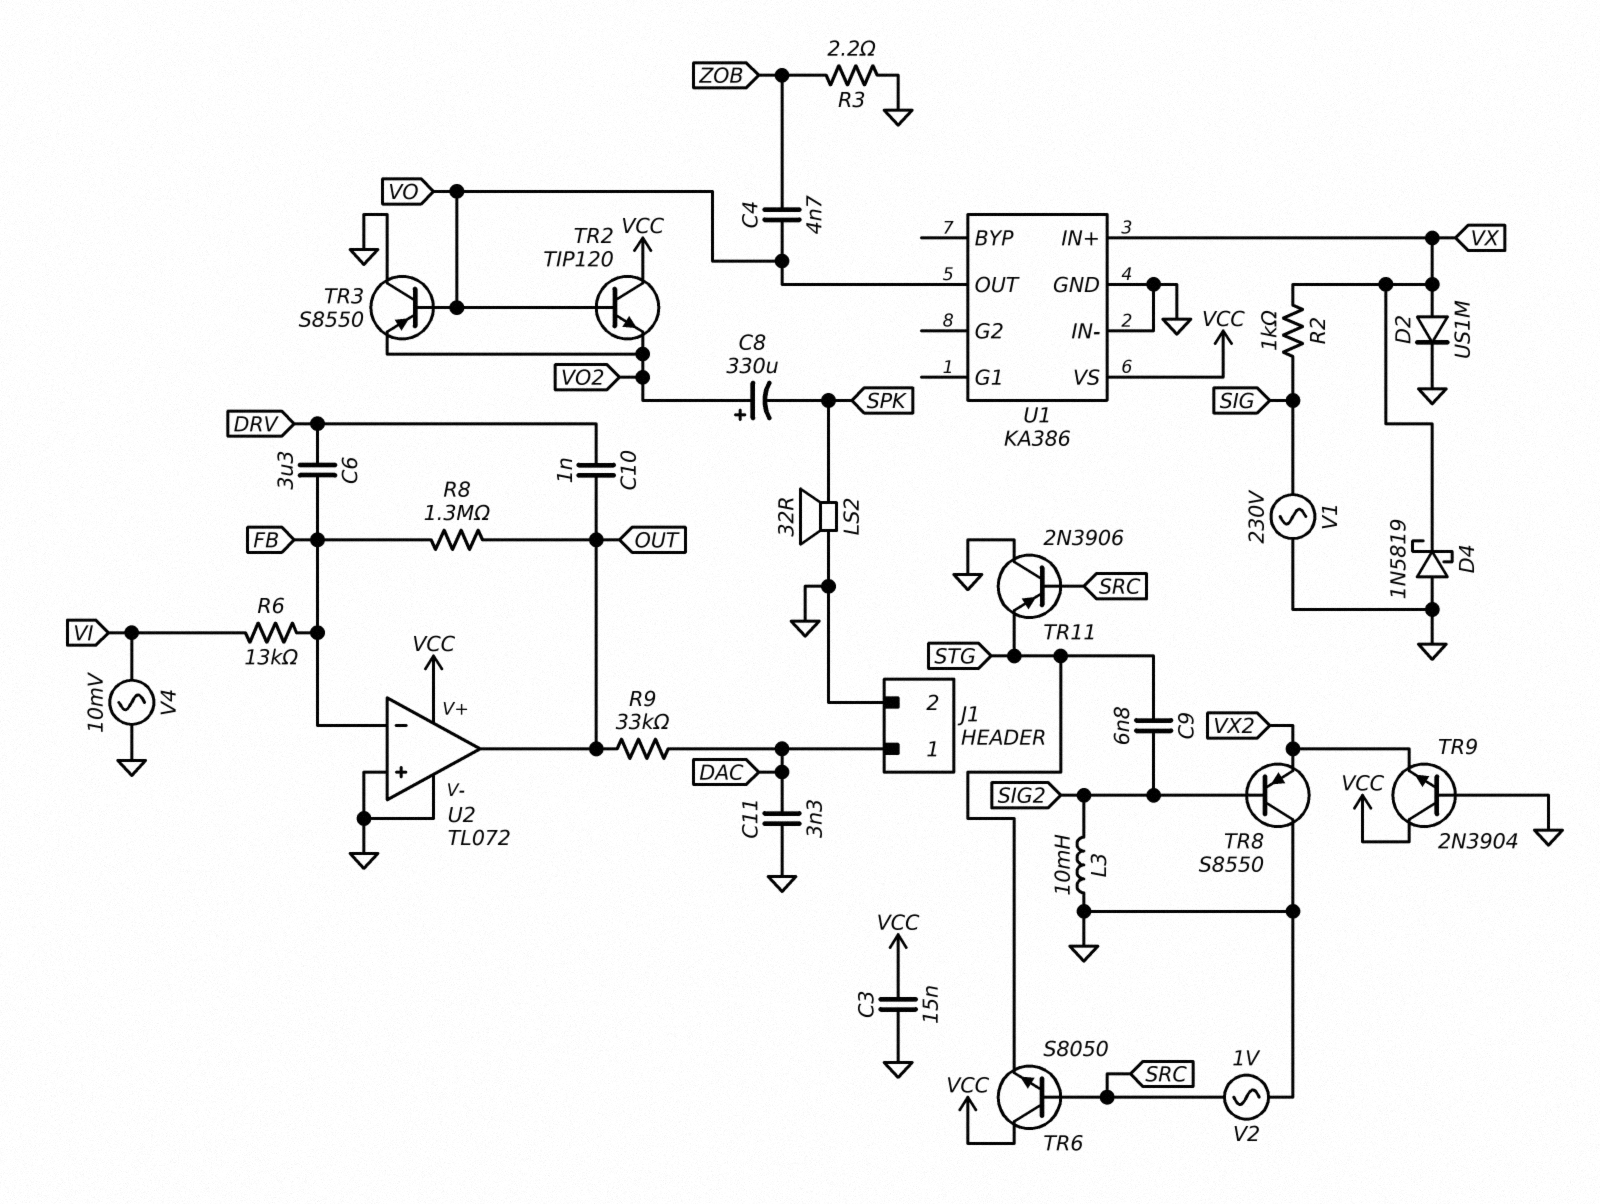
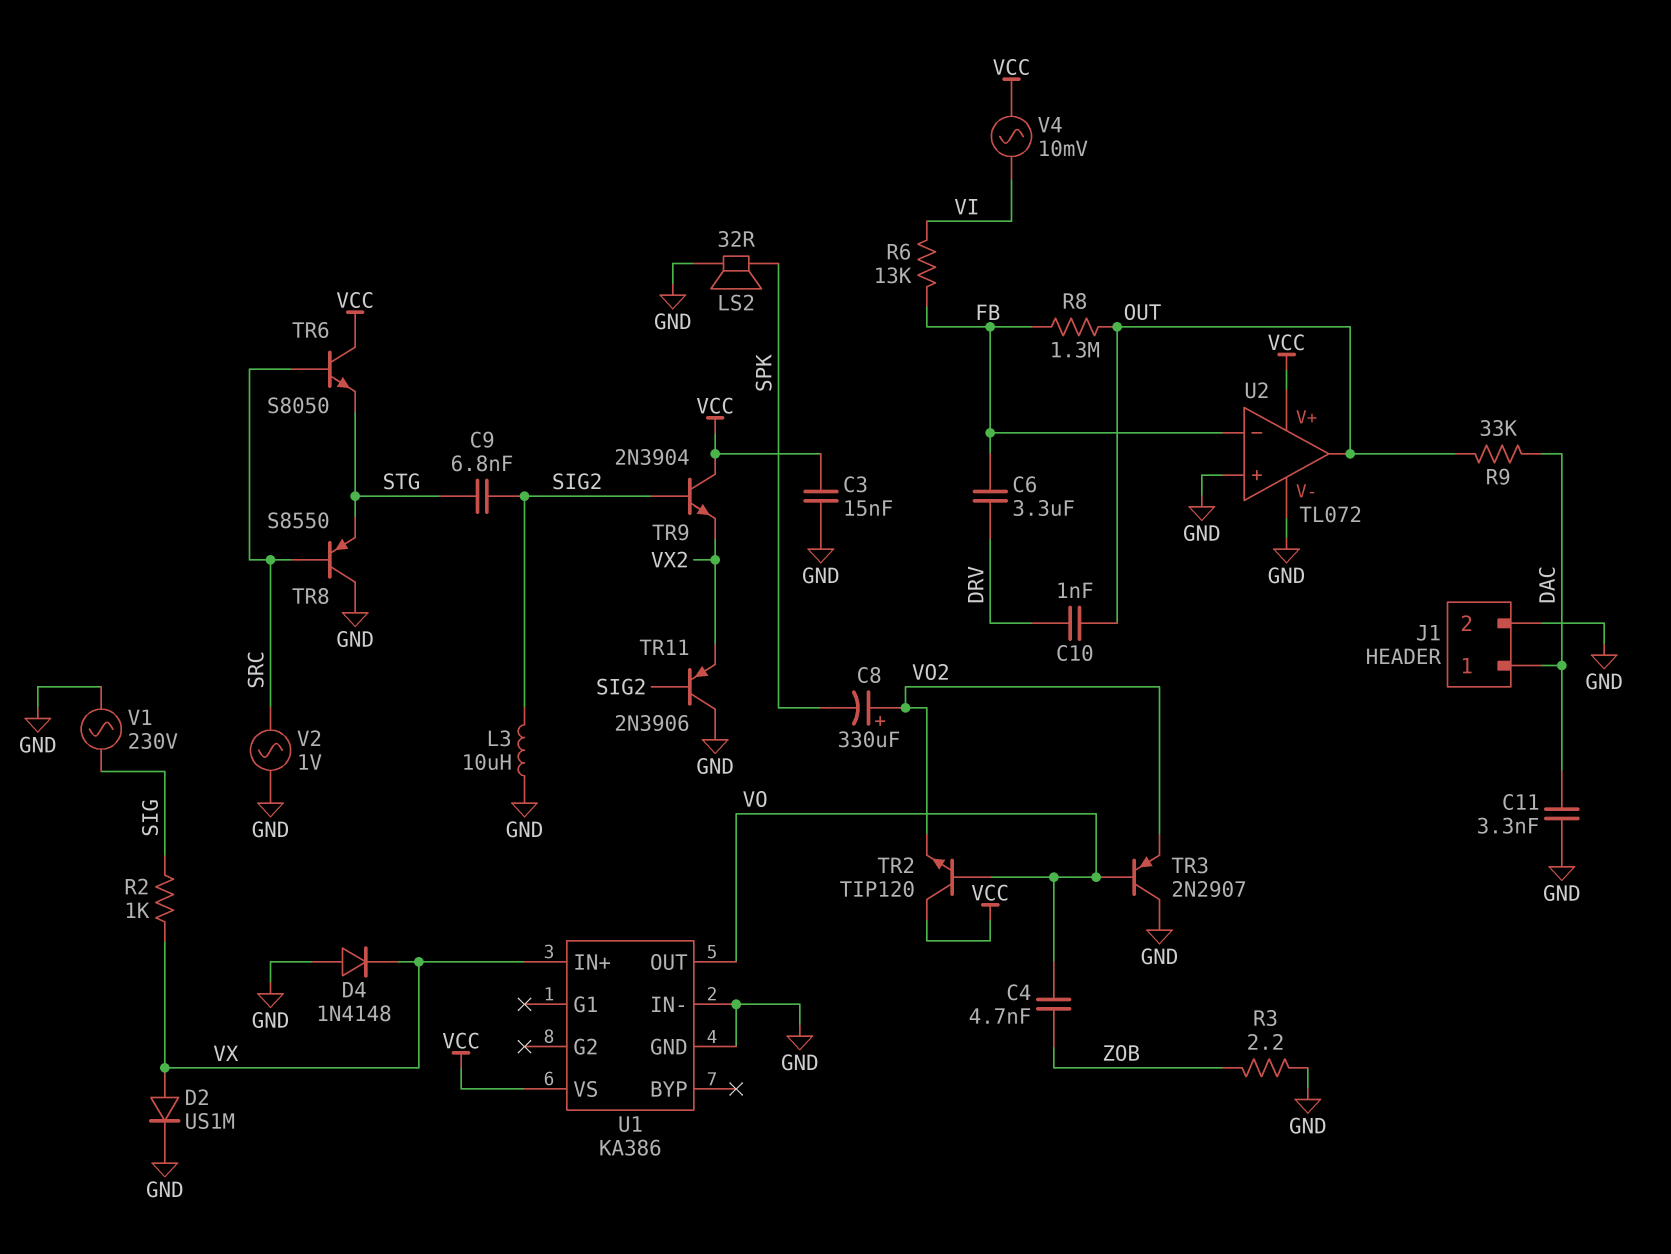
D4: schottky 1N5819 (A GND, K VX) -> diode 1N4148 (A GND, K VX)
L3: 10mH (GND, SIG2) -> 10uH (GND, SIG2)
TR3: PNP S8550 (B VO, C GND, E VO2) -> PNP 2N2907 (B VO, C GND, E VO2)
TR8: PNP S8550 (B SIG2, C GND, E VX2) -> PNP S8550 (B SRC, C GND, E STG)
TR9: NPN 2N3904 (B GND, C VCC, E VX2) -> NPN 2N3904 (B SIG2, C VCC, E VX2)
TR11: PNP 2N3906 (B SRC, C GND, E STG) -> PNP 2N3906 (B SIG2, C GND, E VX2)
V4: AC 10mV (GND, VI) -> AC 10mV (VCC, VI)

